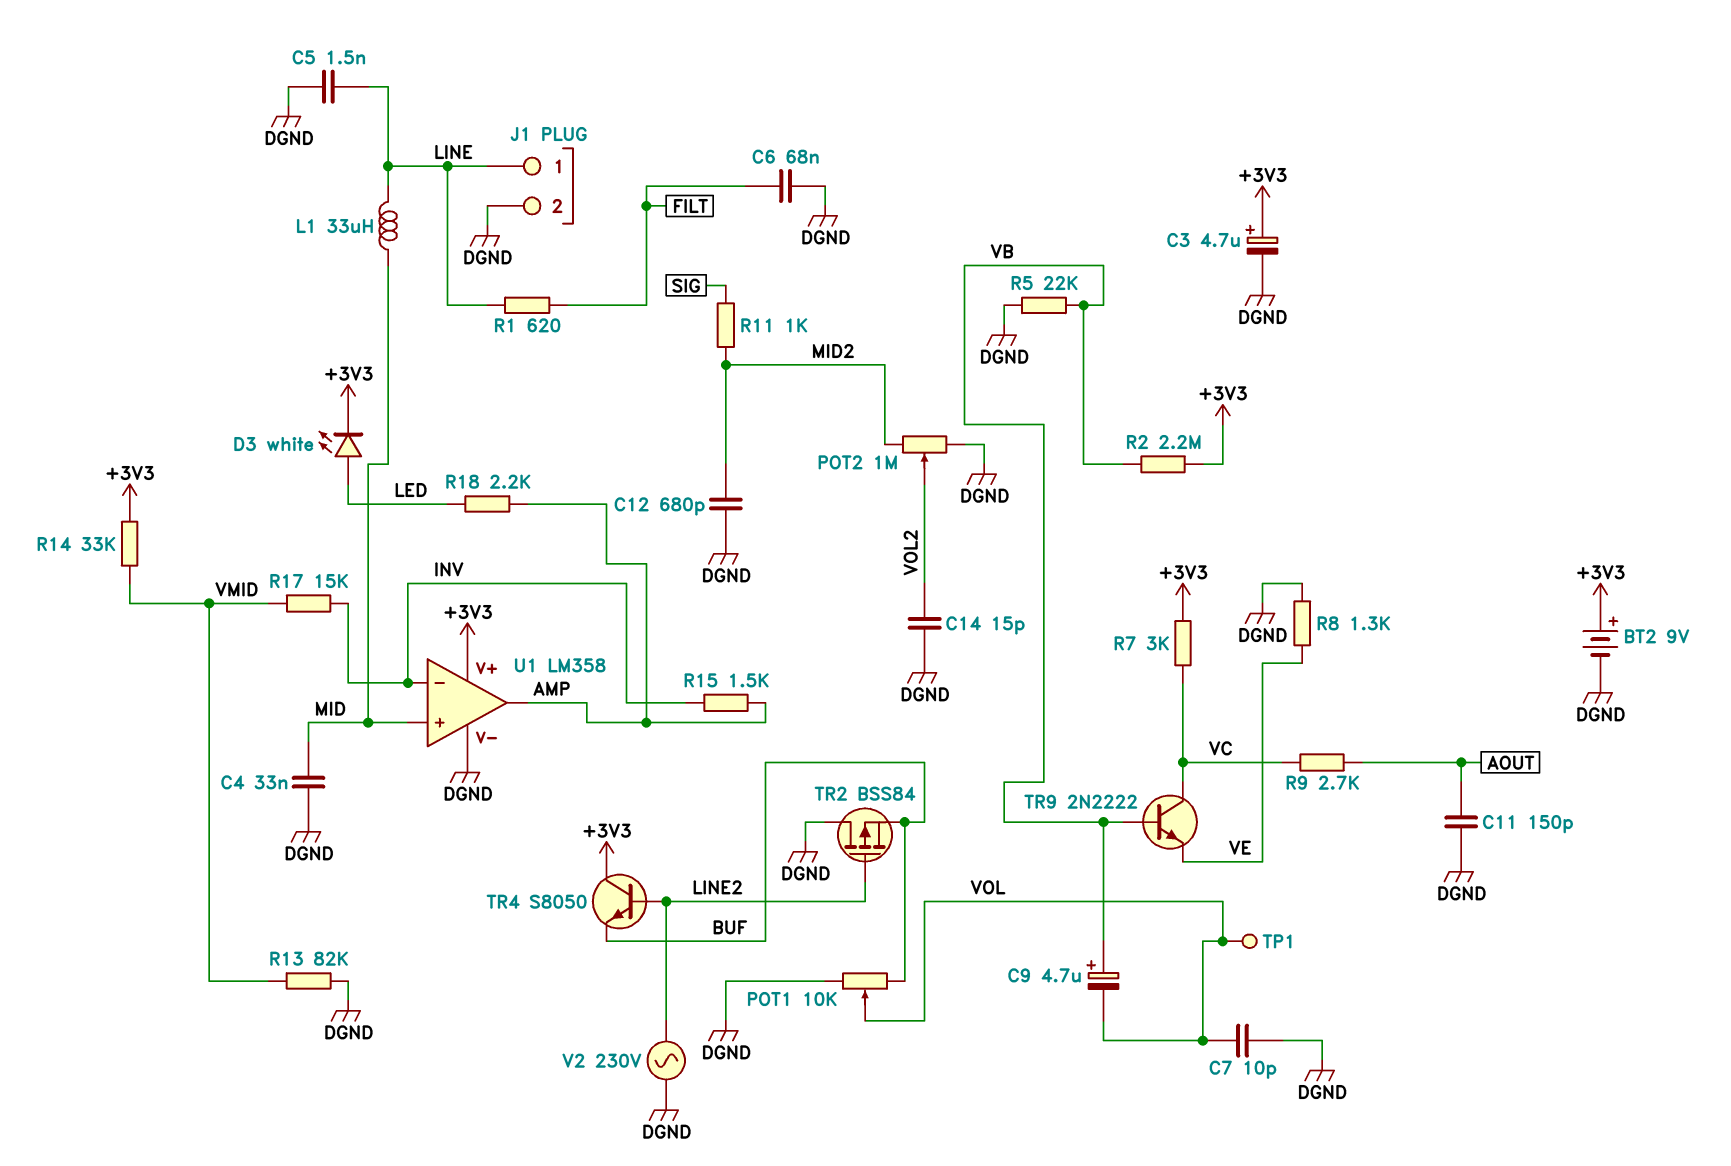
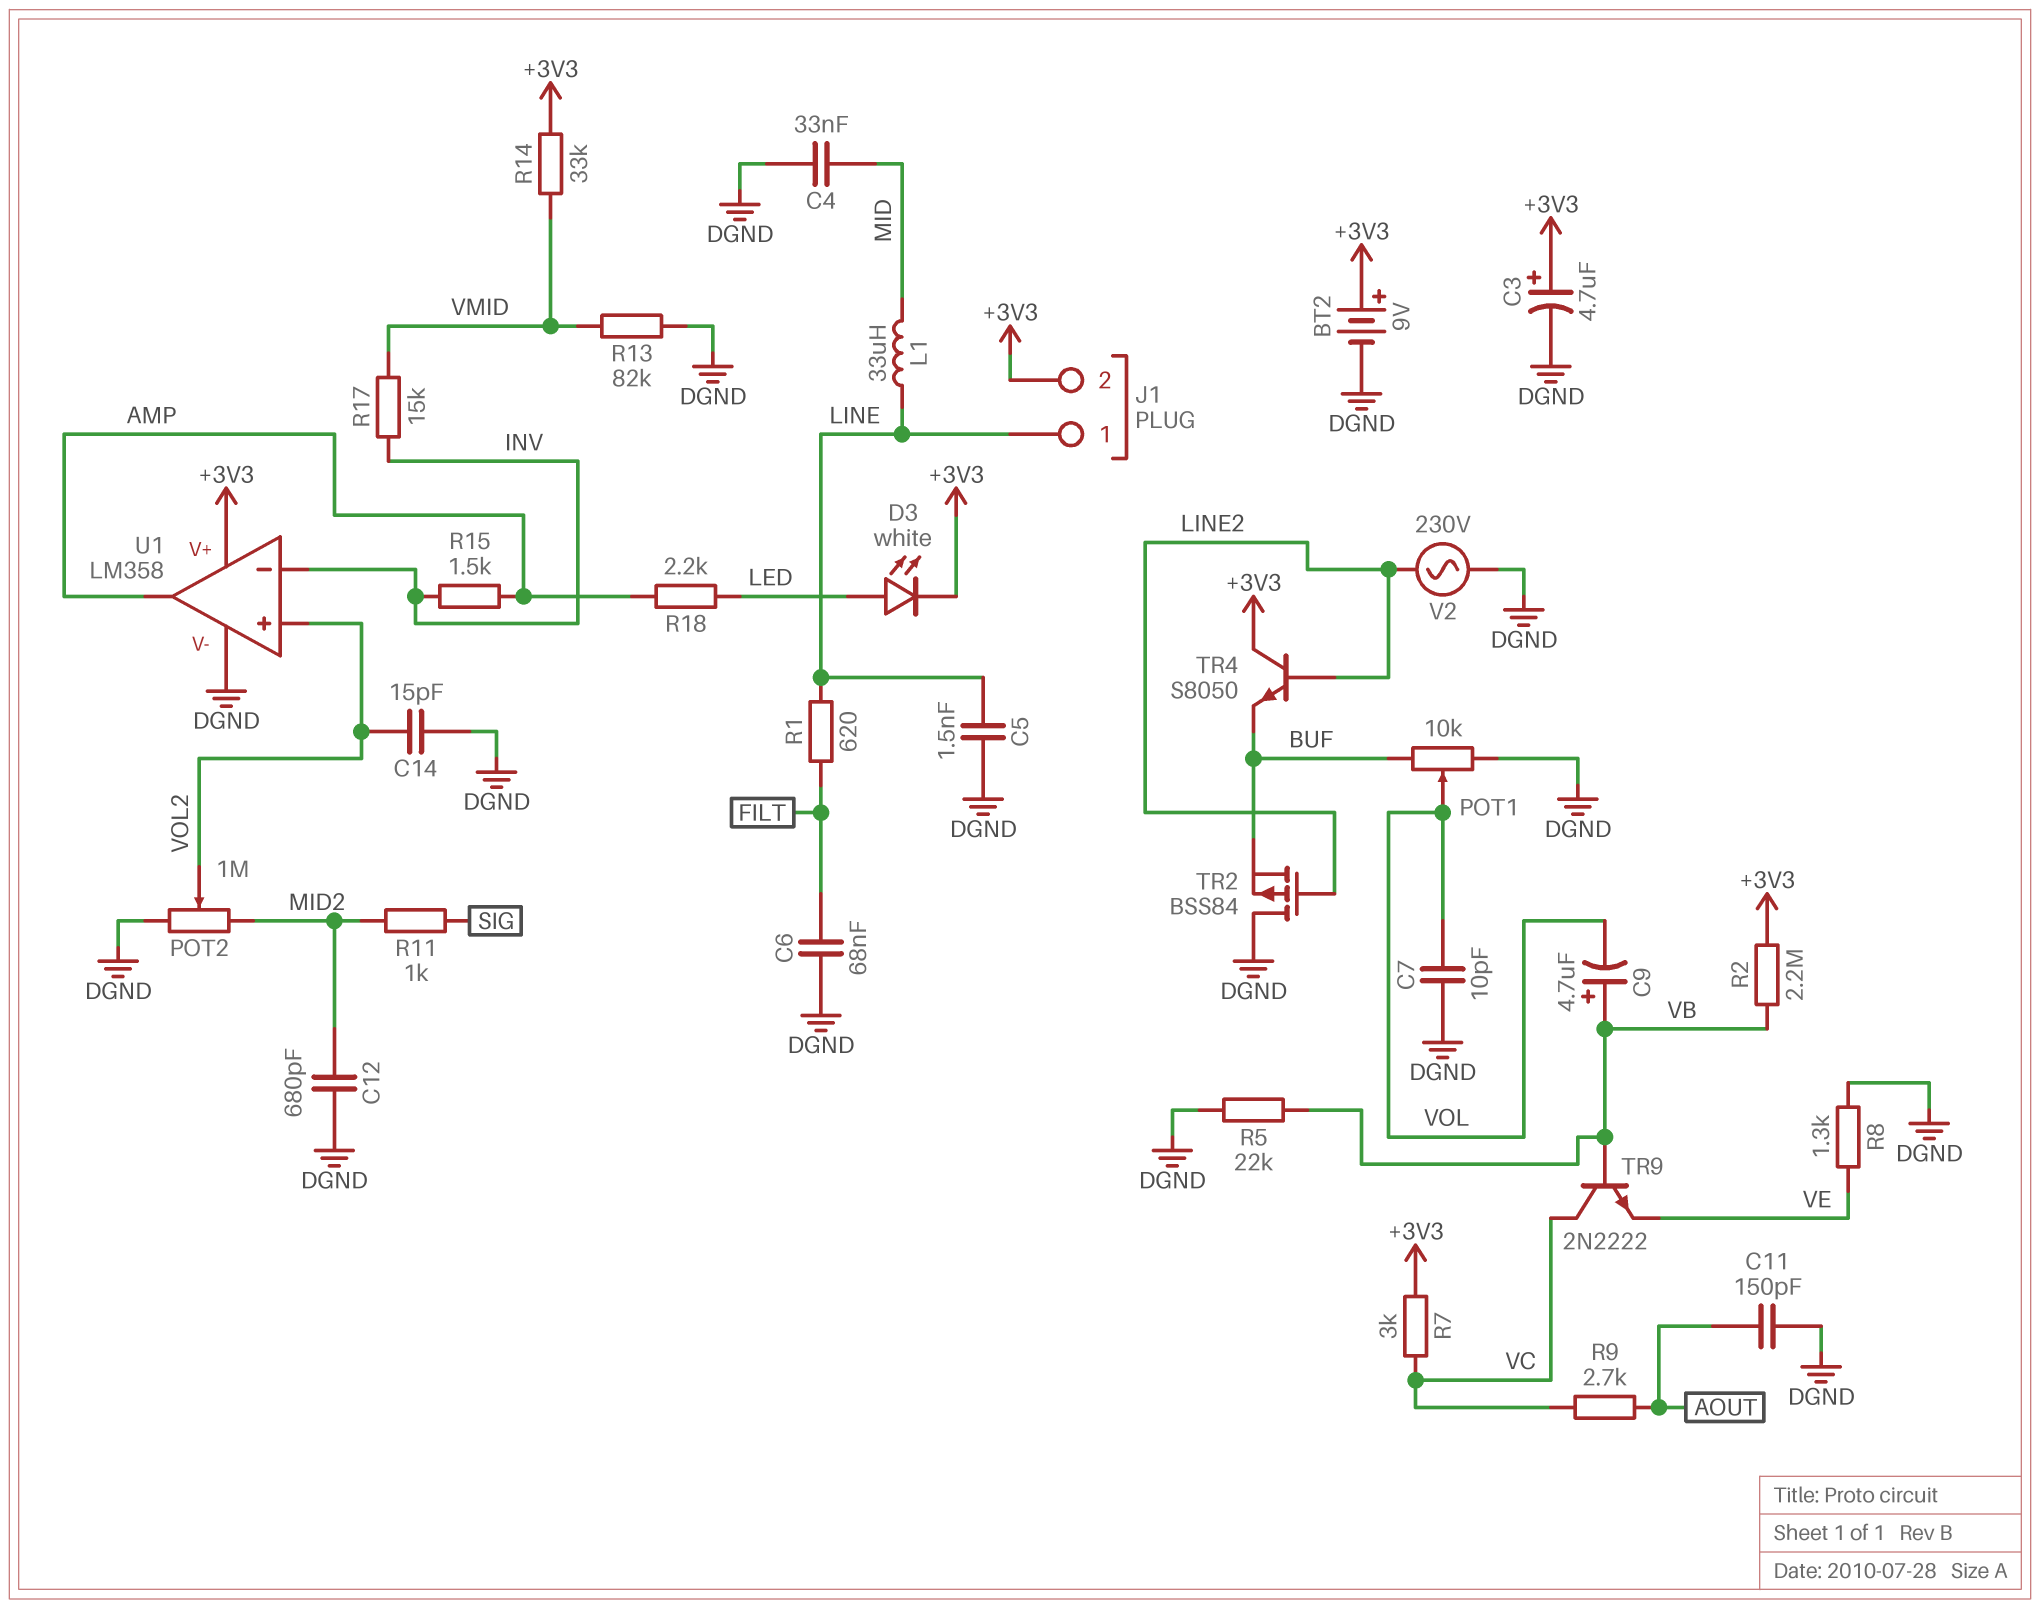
J1 pin 2: DGND -> +3V3
TP1: test point (VOL) -> none
U1 pin in+: MID -> VOL2

